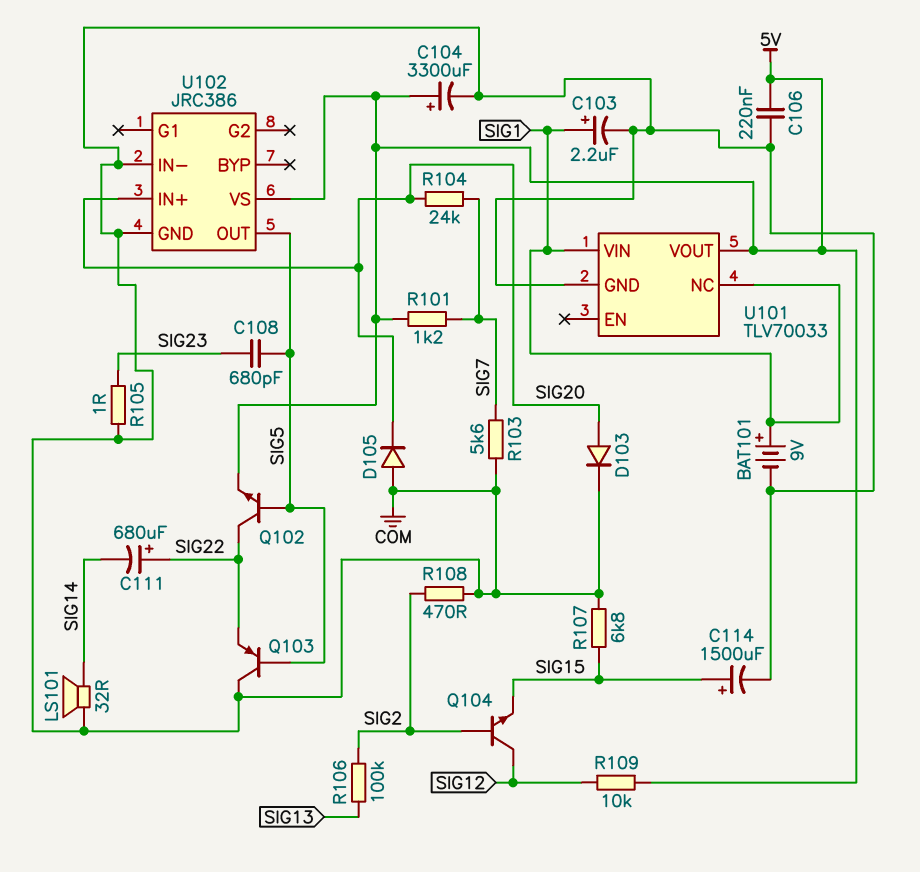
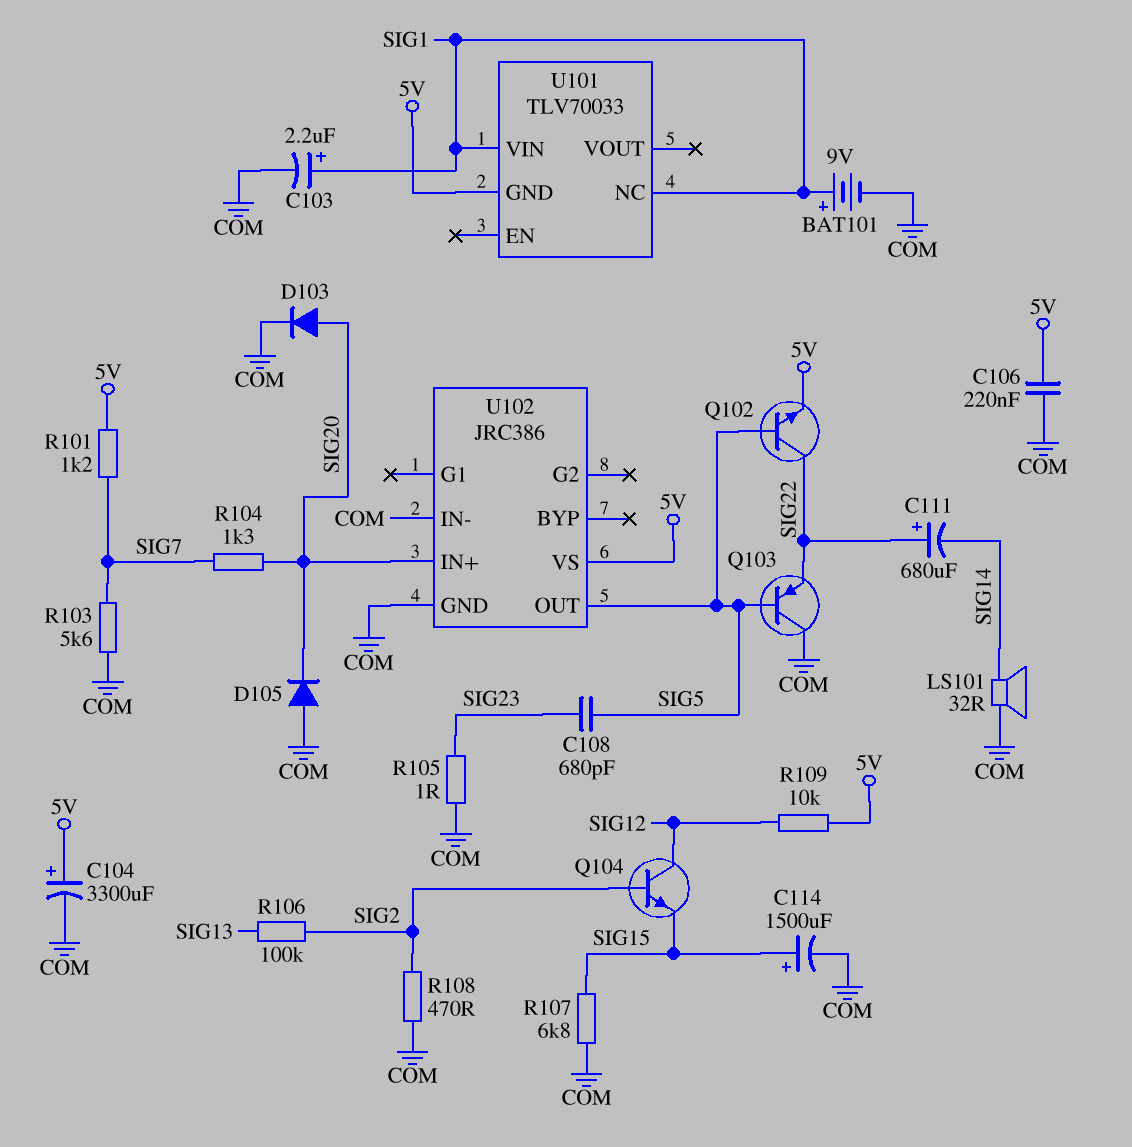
R104: 24k (SIG7, SIG20) -> 1.3k (SIG7, SIG20)
U101 pin GND: COM -> 5V
U101 pin VOUT: 5V -> none

